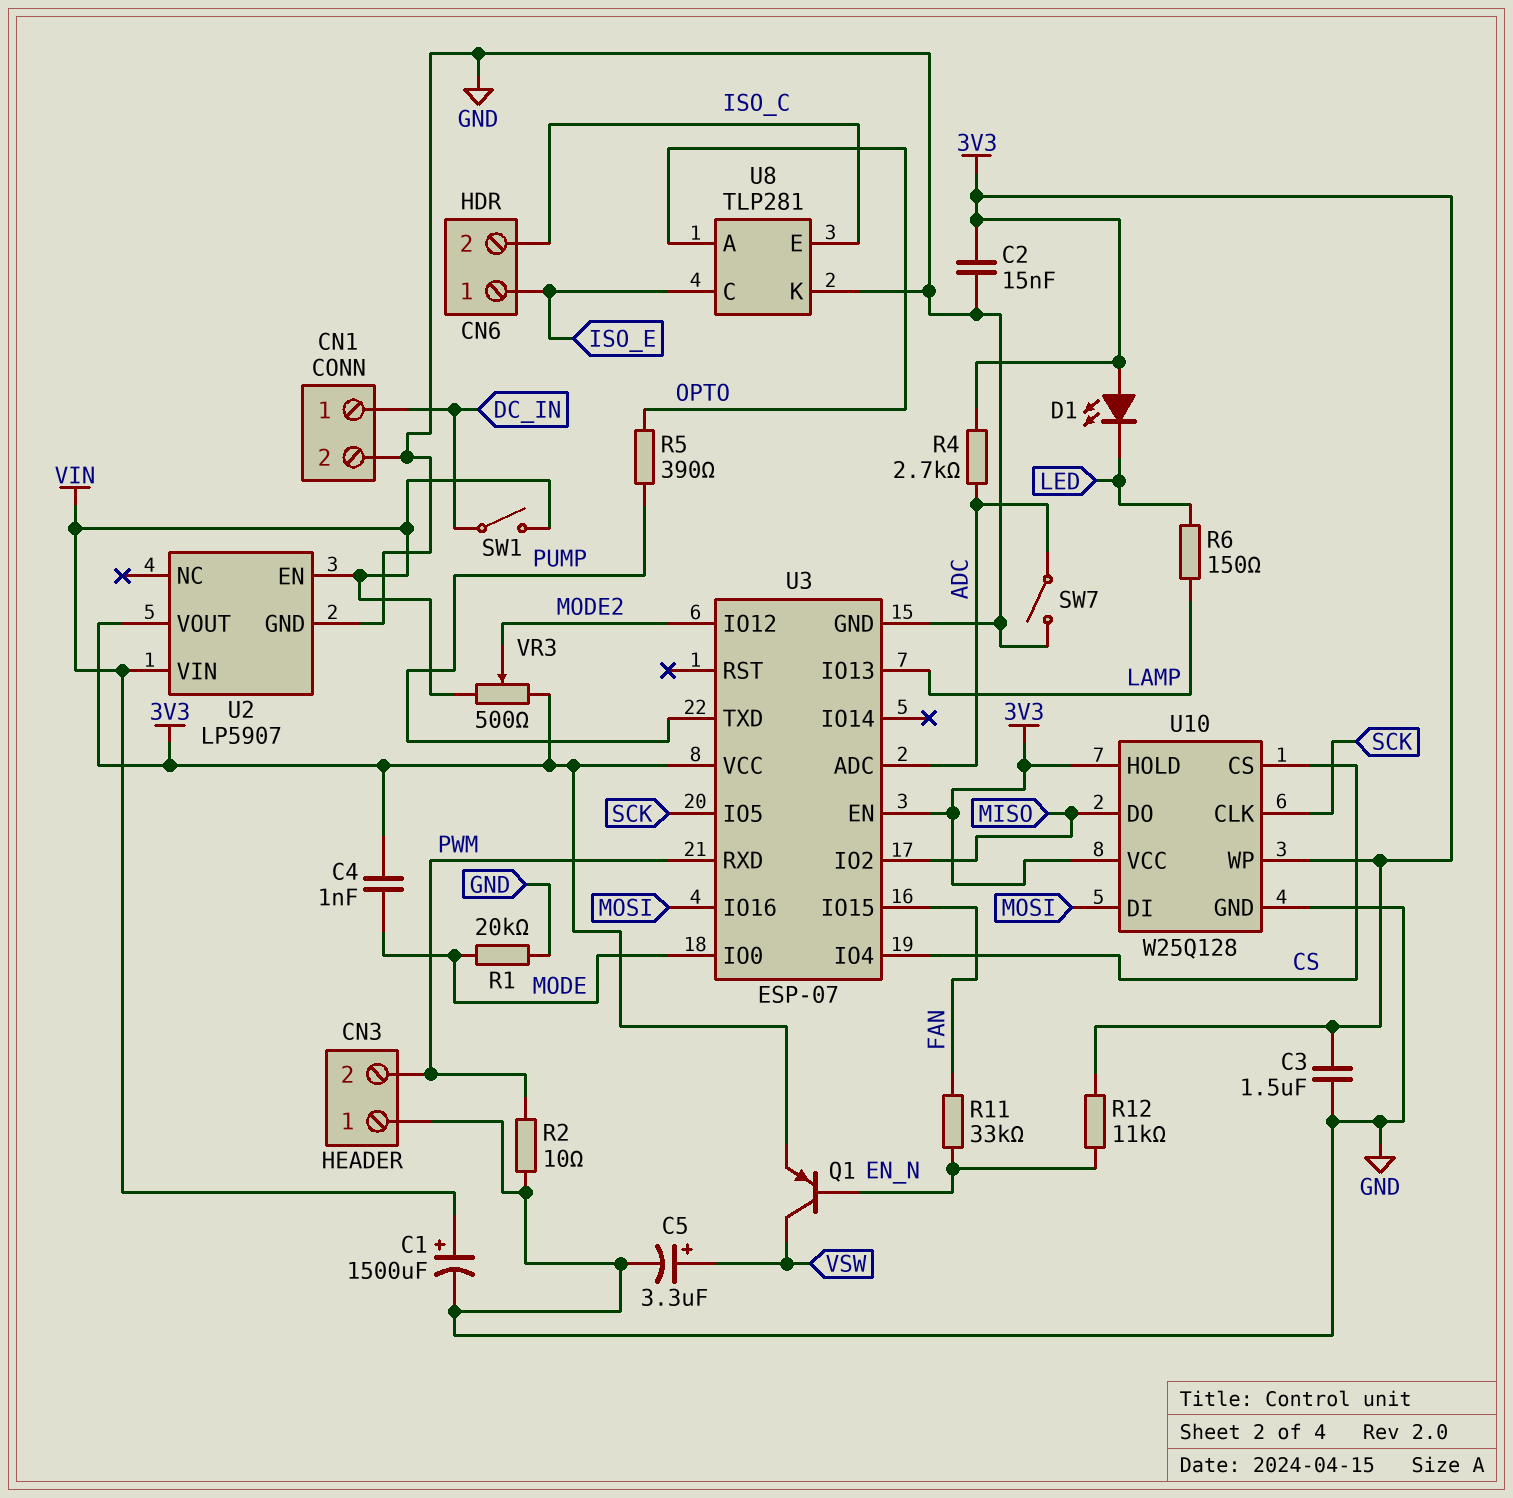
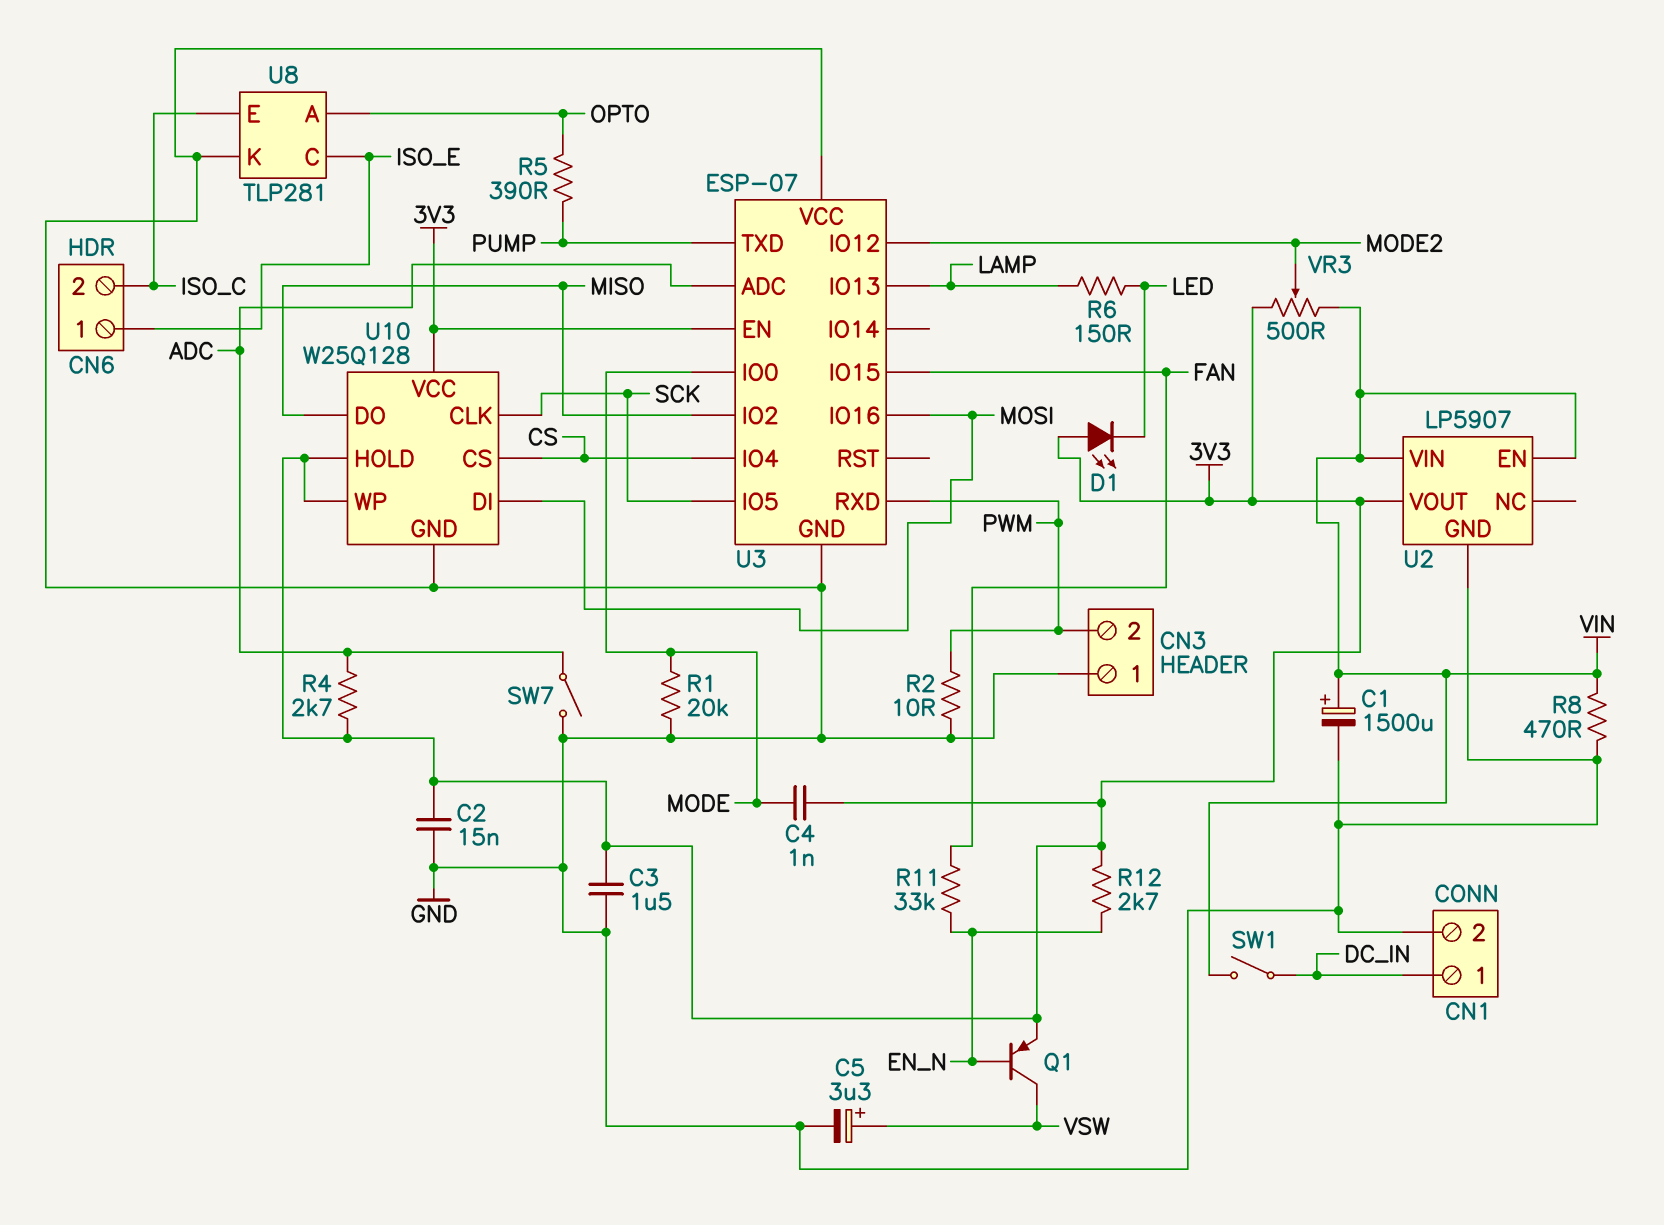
R8: none -> 470 (GND, VIN)
R12: 11k (3V3, EN_N) -> 2.7k (3V3, EN_N)
U3 pin VCC: 3V3 -> GND

